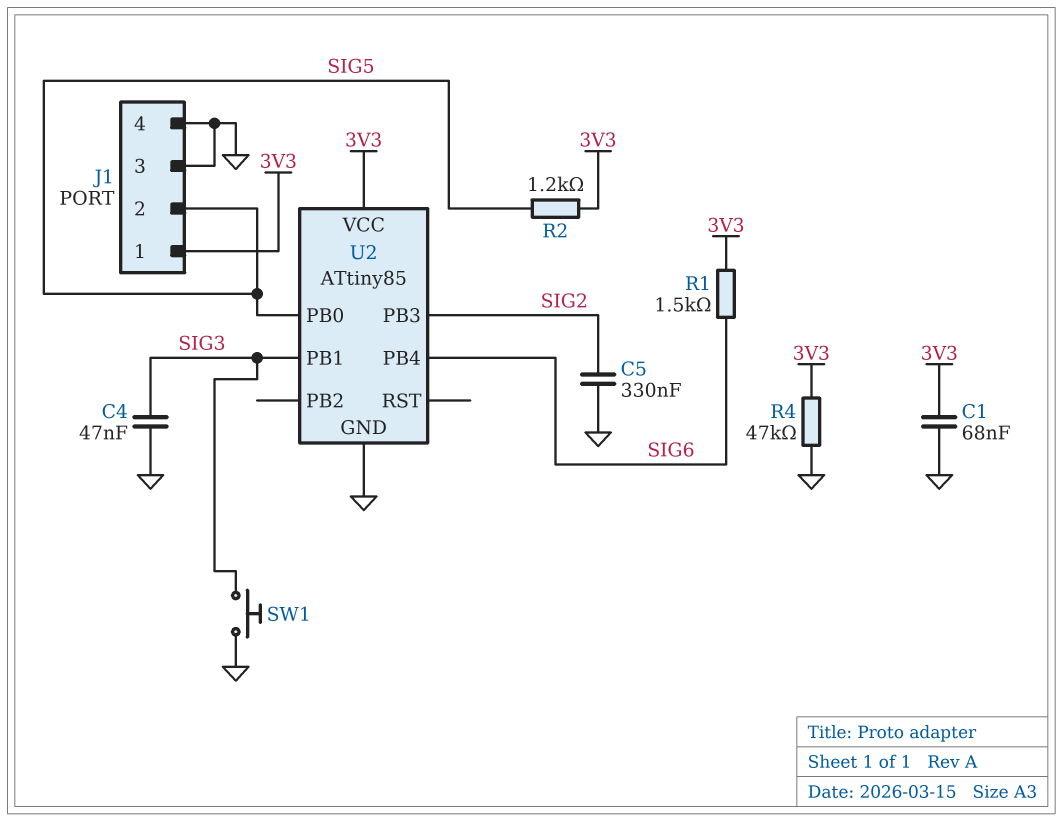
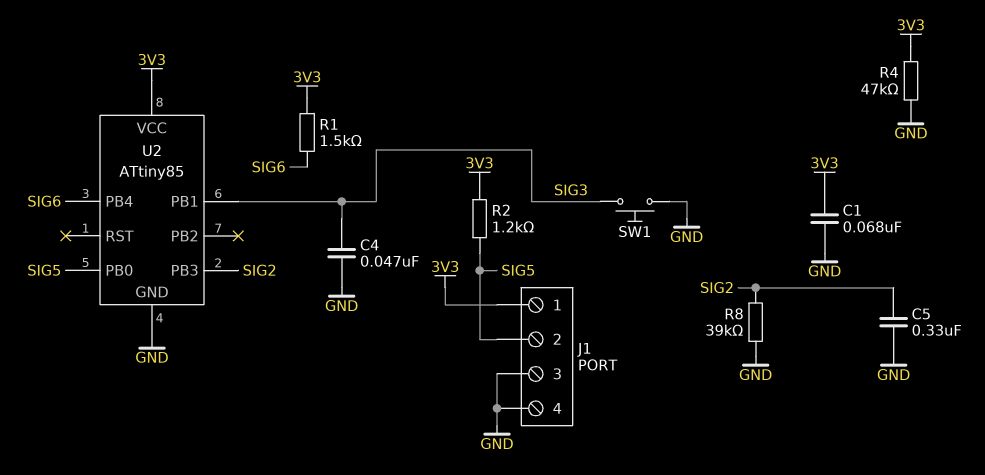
R8: none -> 39k (GND, SIG2)

